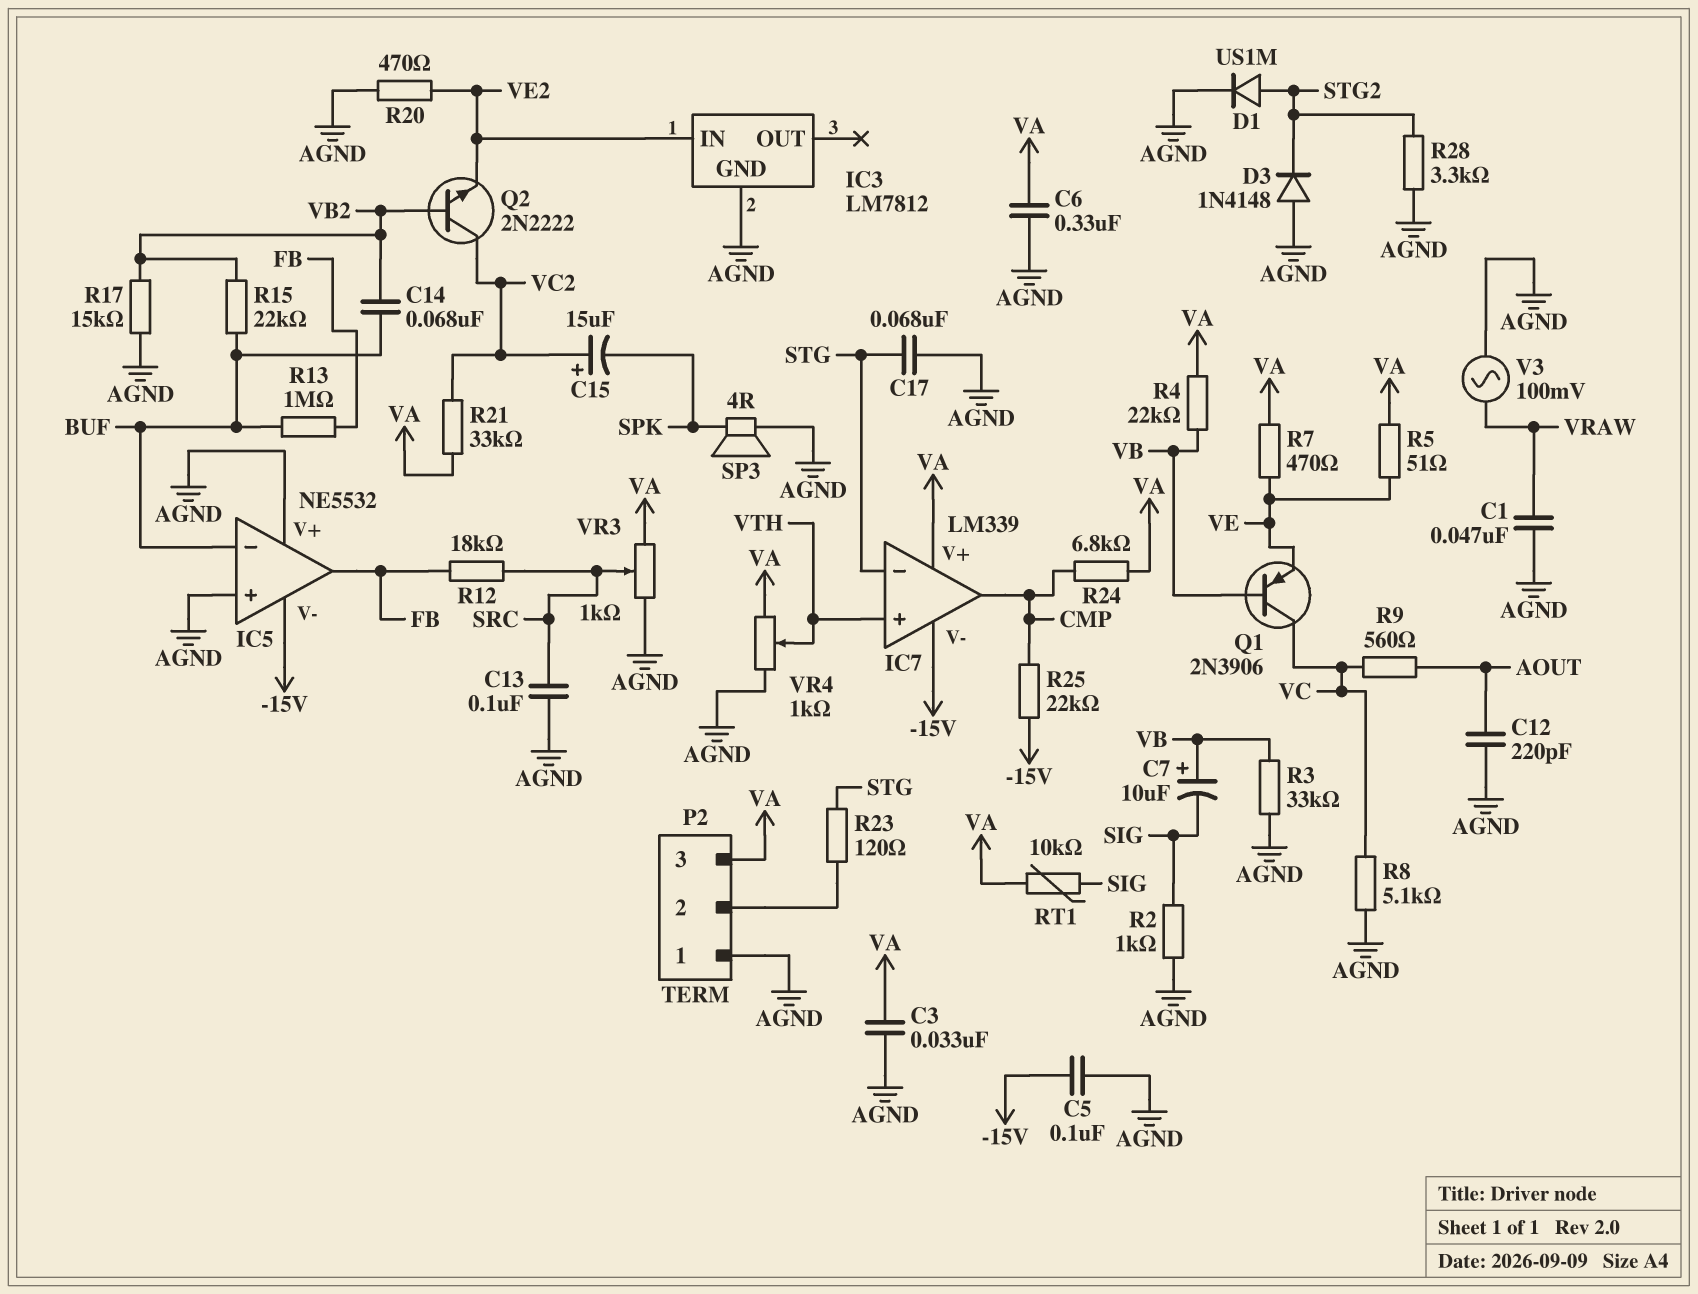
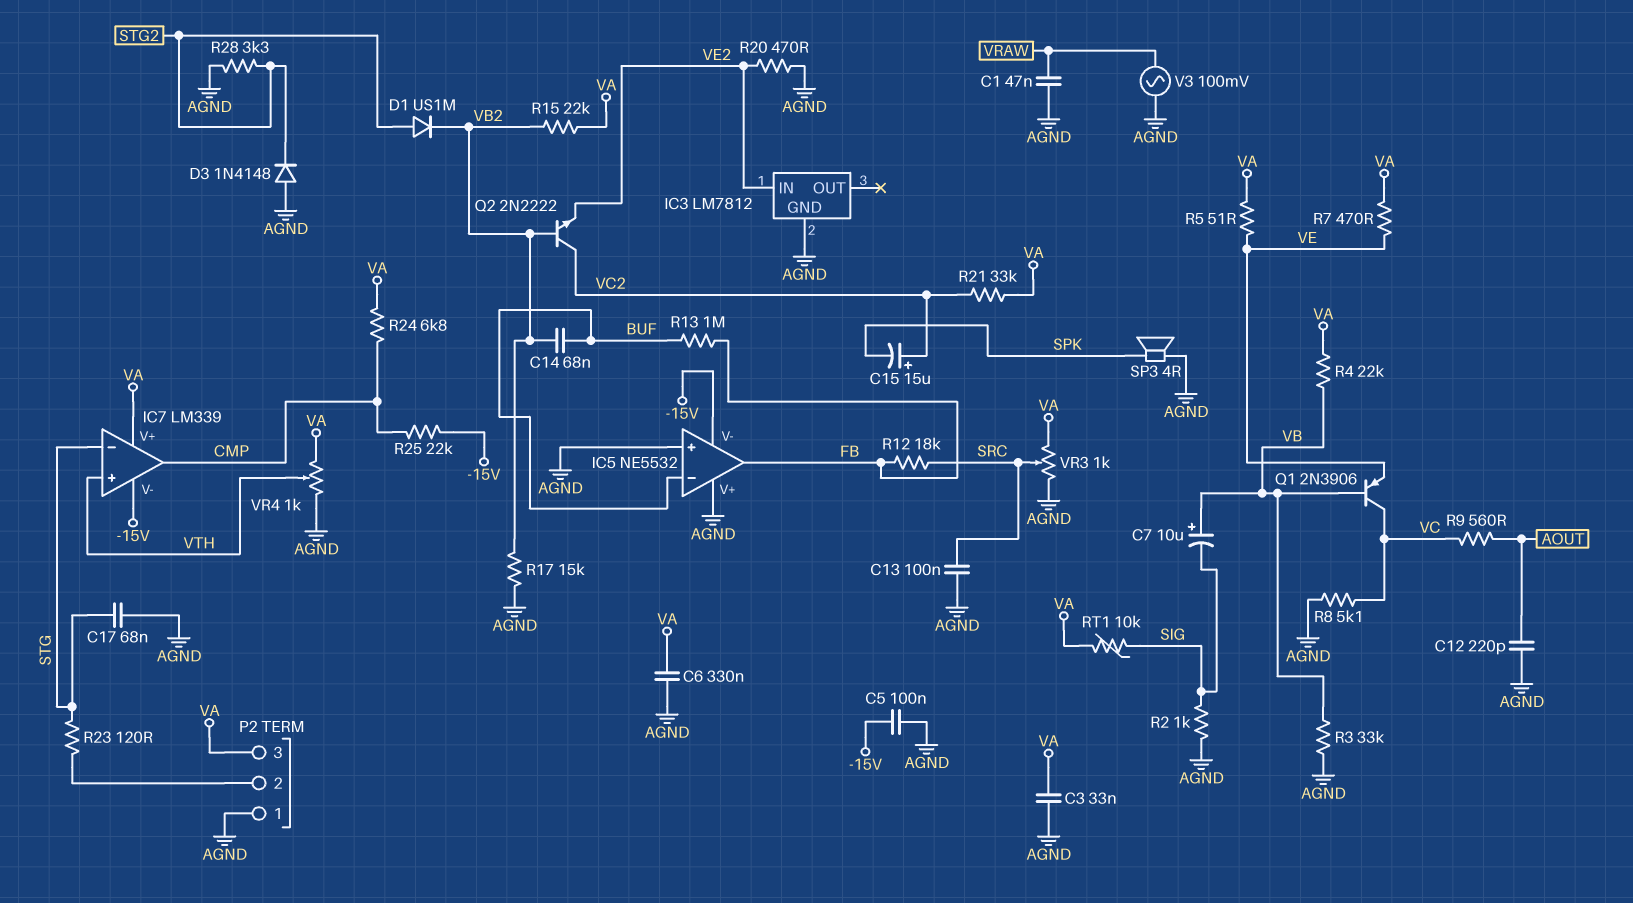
D1: diode US1M (A STG2, K AGND) -> diode US1M (A STG2, K VB2)
R15: 22k (BUF, VB2) -> 22k (VA, VB2)

